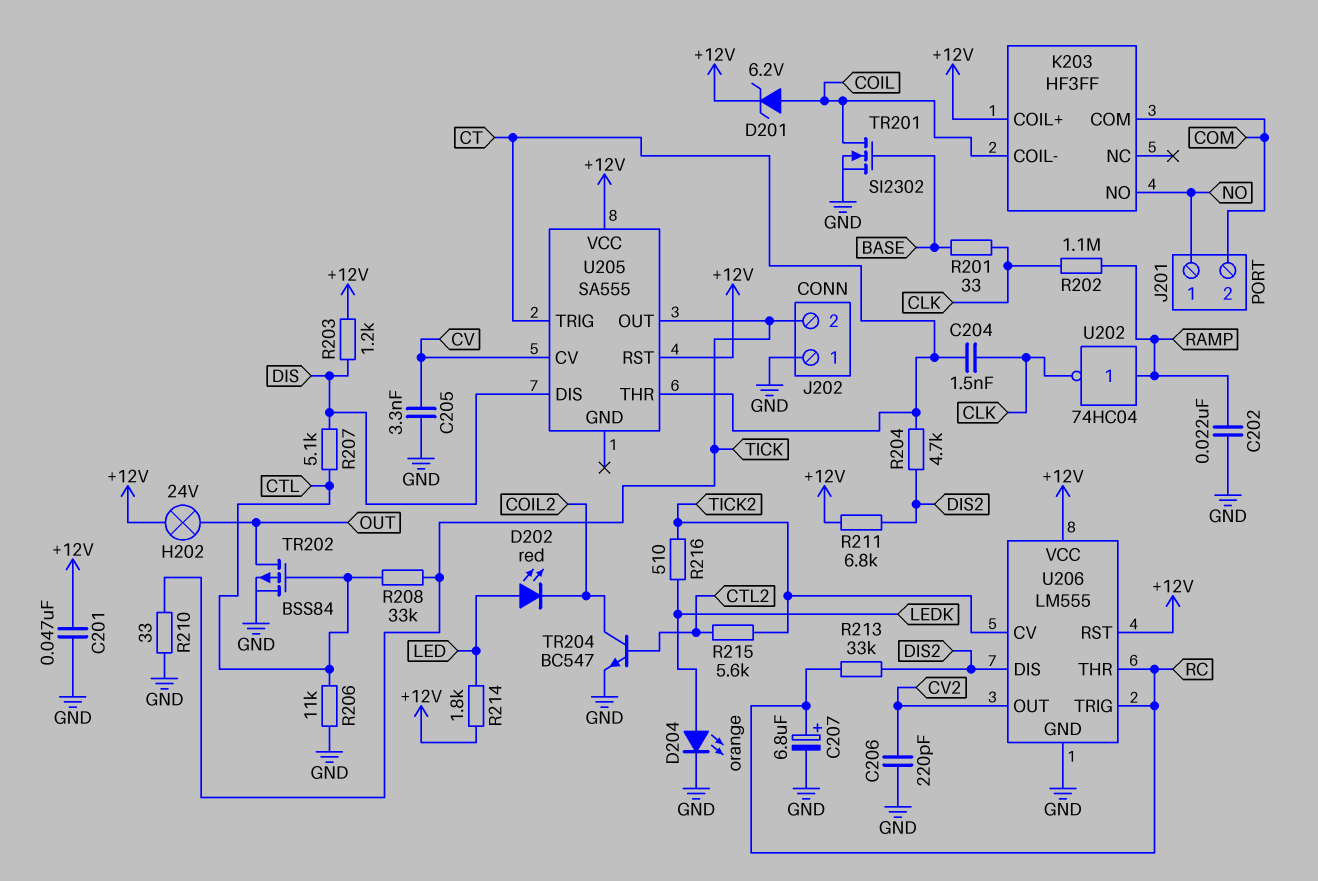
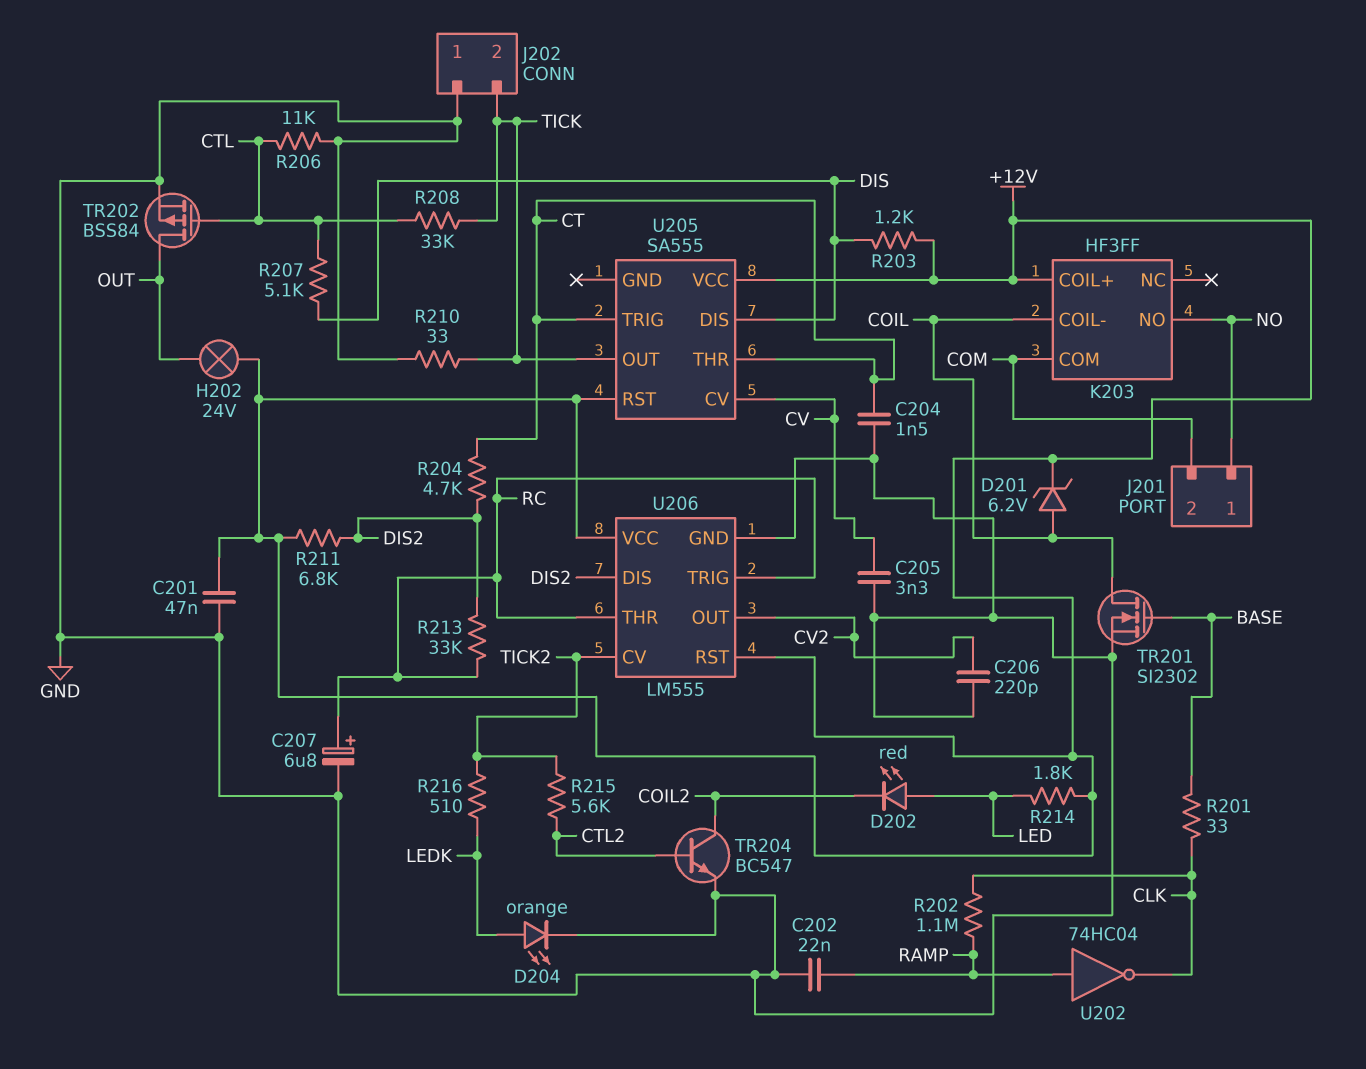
C204: 1.5nF (CLK, CT) -> 1.5nF (CT, GND)

